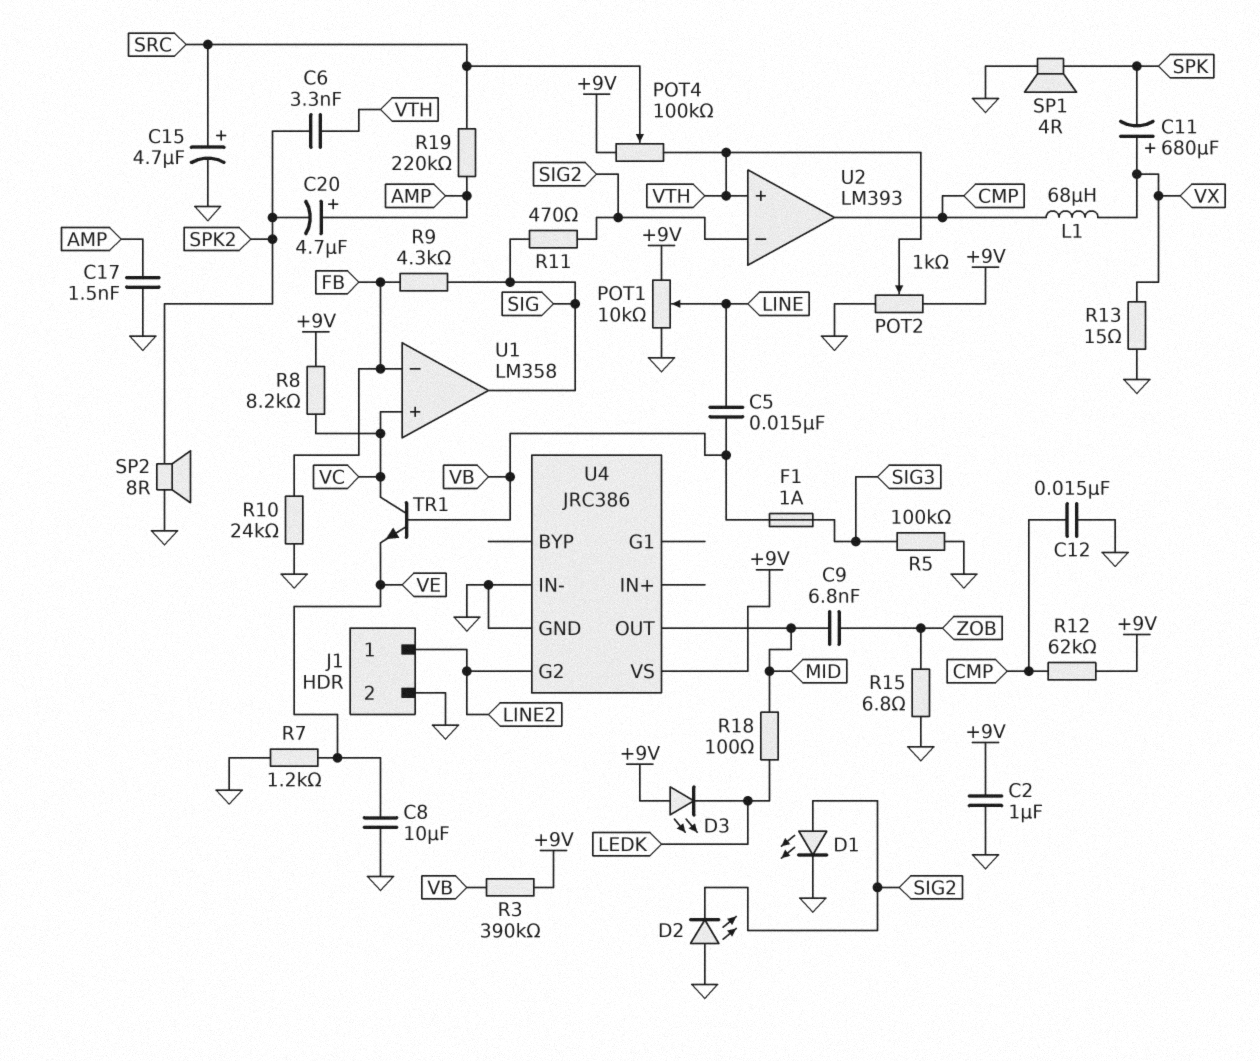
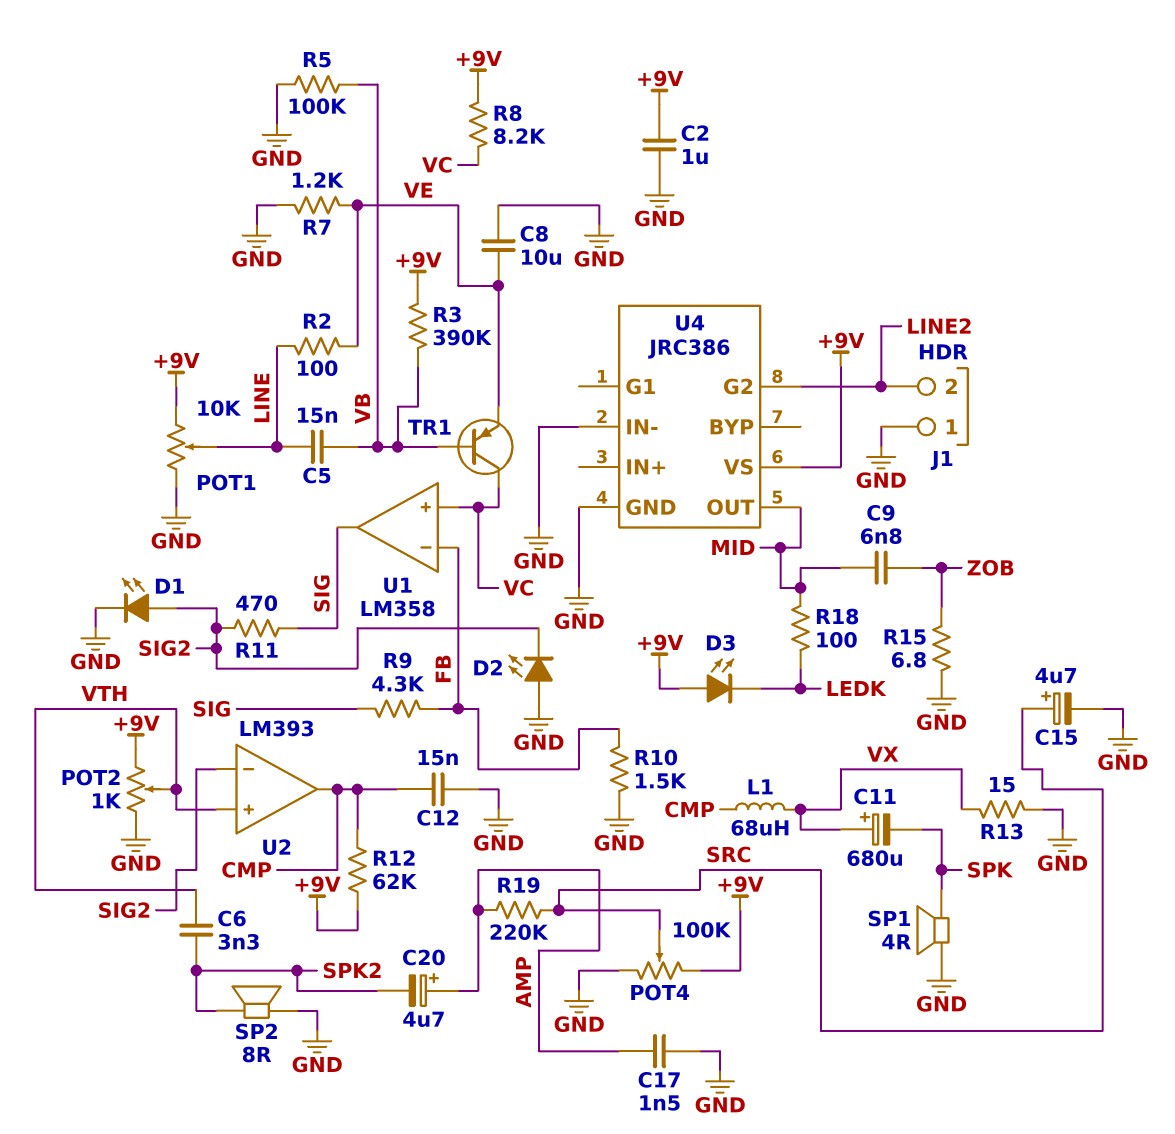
F1: 1A (SIG3, VB) -> none
J1 pin 1: LINE2 -> GND
J1 pin 2: GND -> LINE2
POT4: 100k (+9V, VTH, wiper SRC) -> 100k (+9V, GND, wiper SRC)
R2: none -> 100 (LINE, VE)
R5: 100k (GND, SIG3) -> 100k (GND, VB)
R10: 24k (FB, GND) -> 1.5k (FB, GND)
TR1: NPN (B VB, C VC, E VE) -> PNP (B VB, C VC, E VE)

